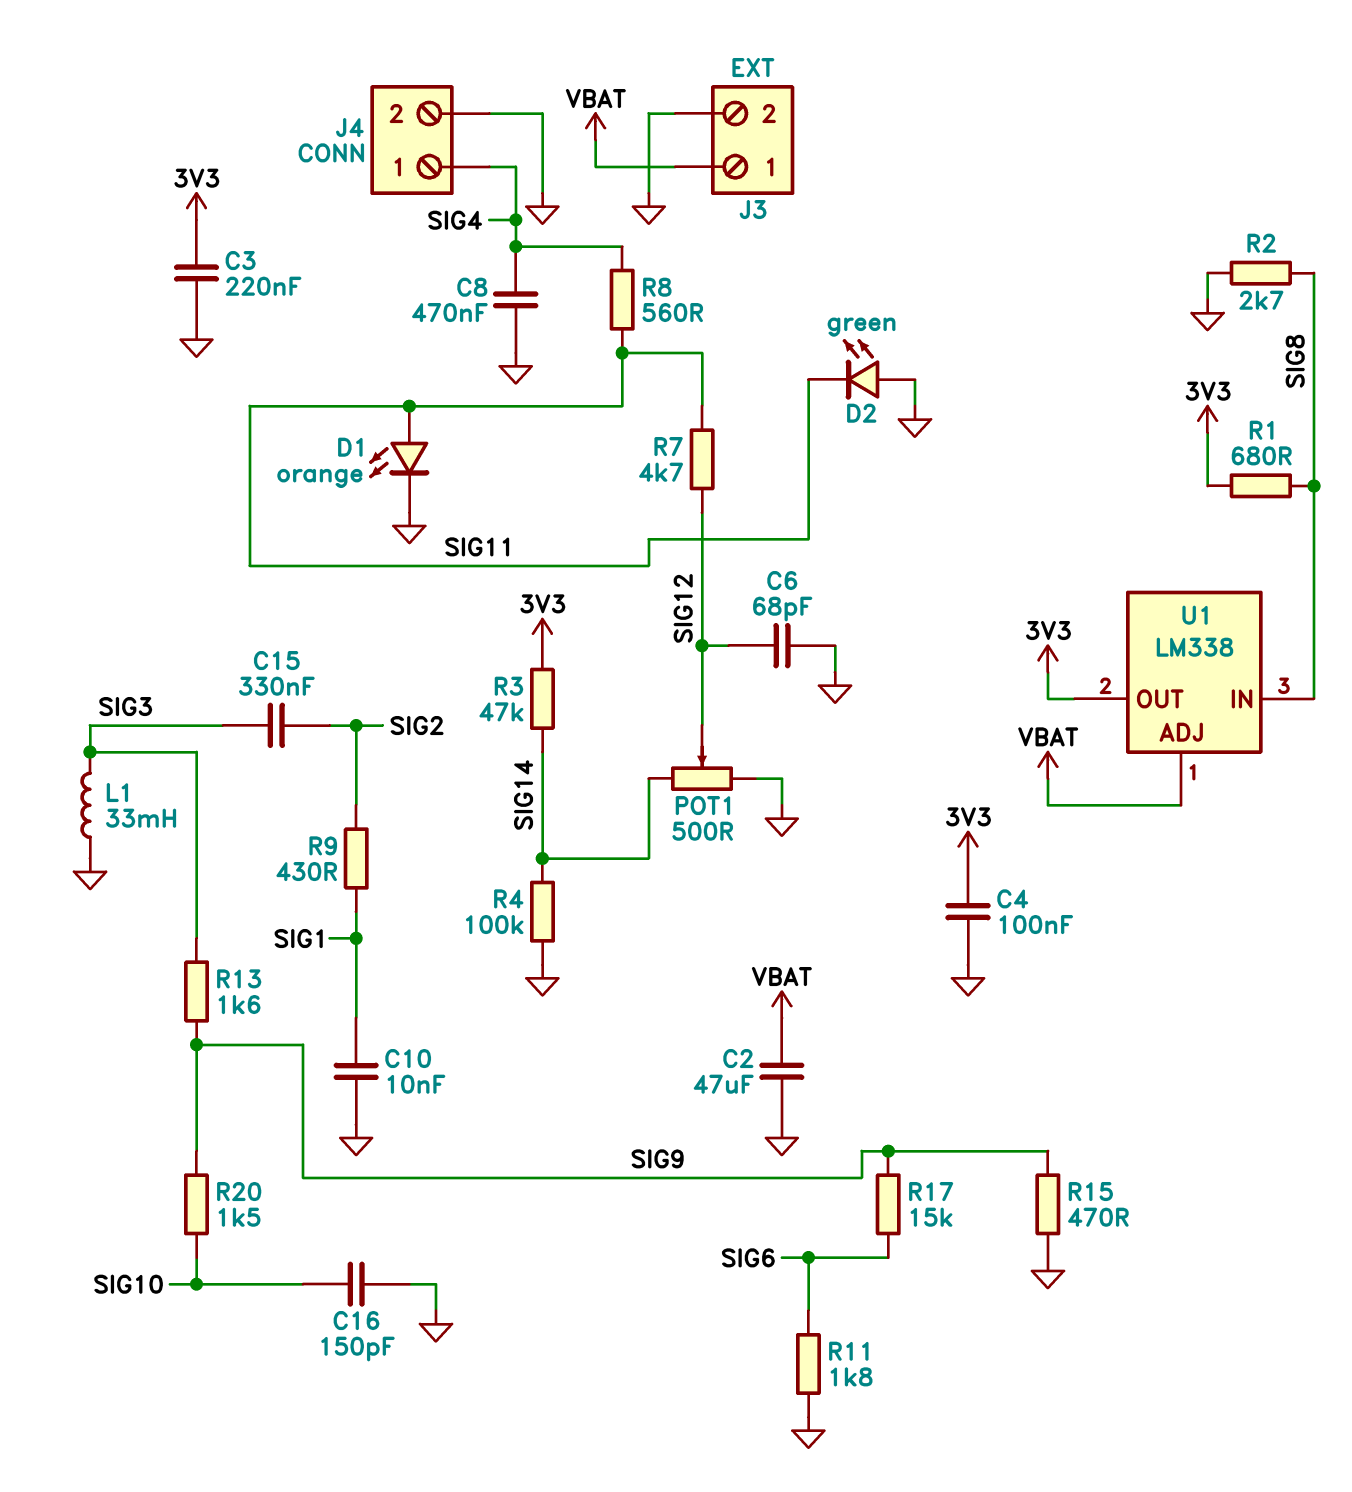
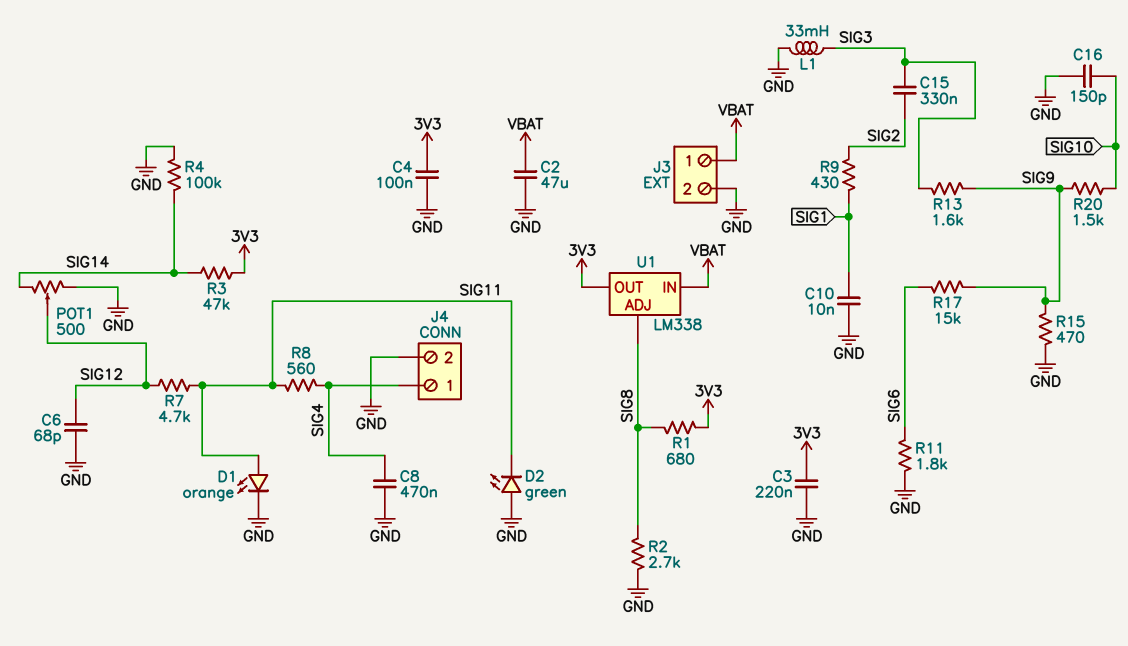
U1 pin ADJ: VBAT -> SIG8
U1 pin IN: SIG8 -> VBAT

